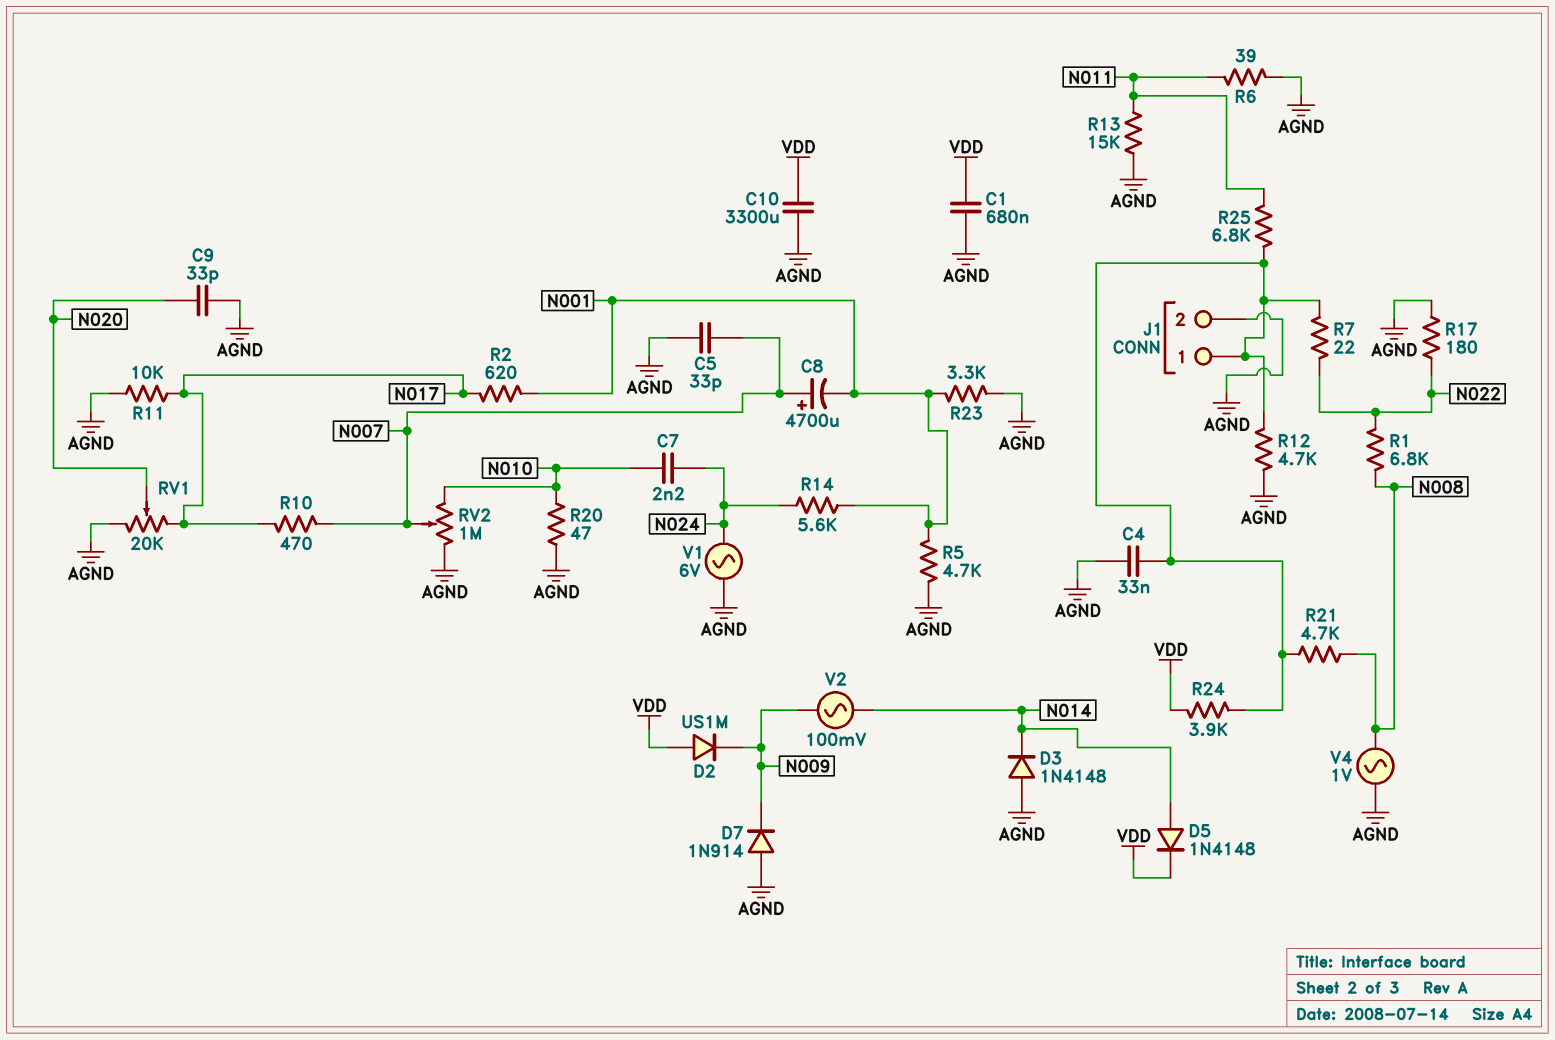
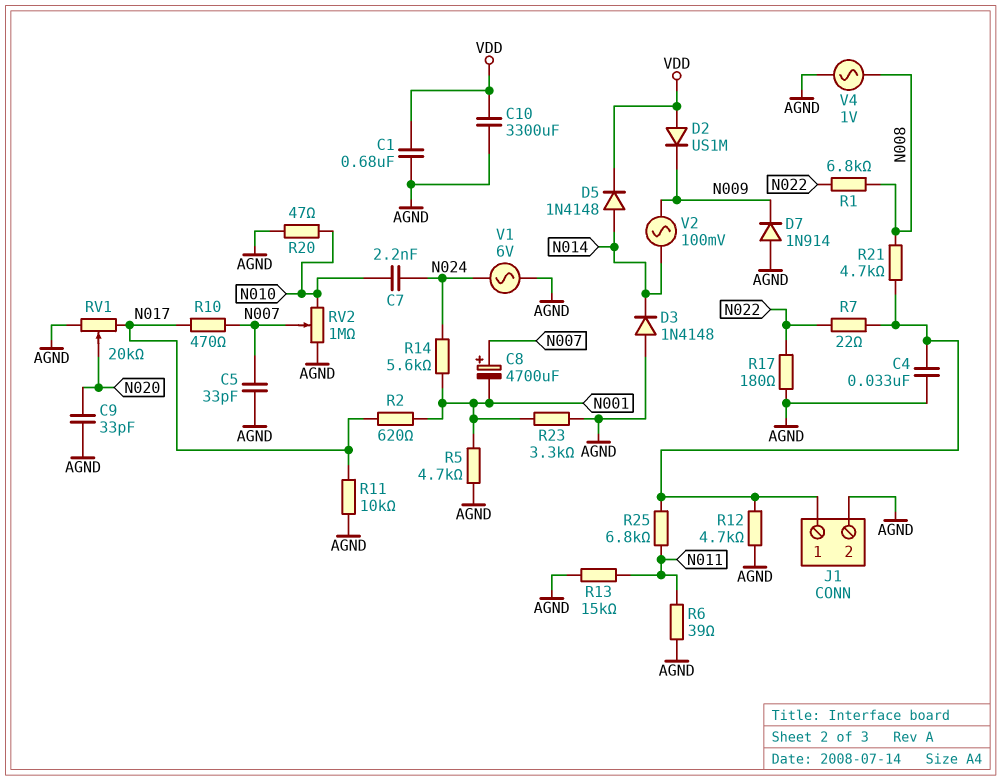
R24: 3.9k (J1/1, VDD) -> none

